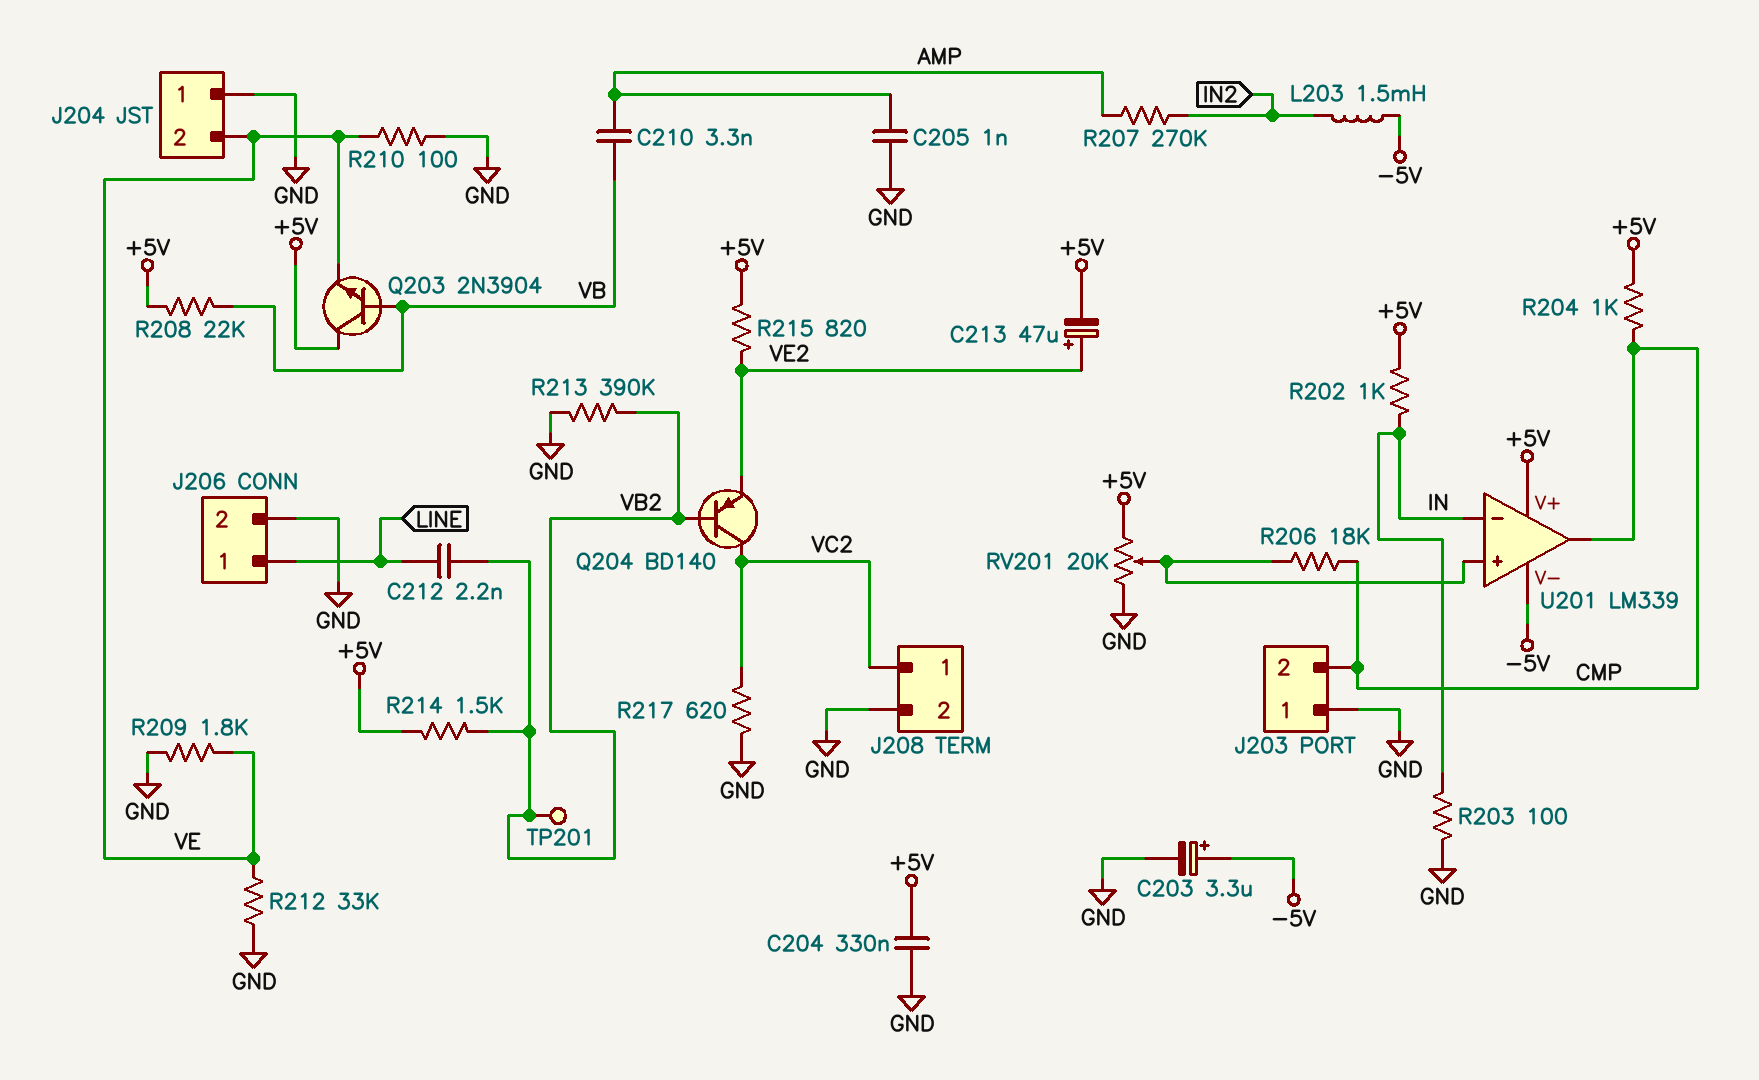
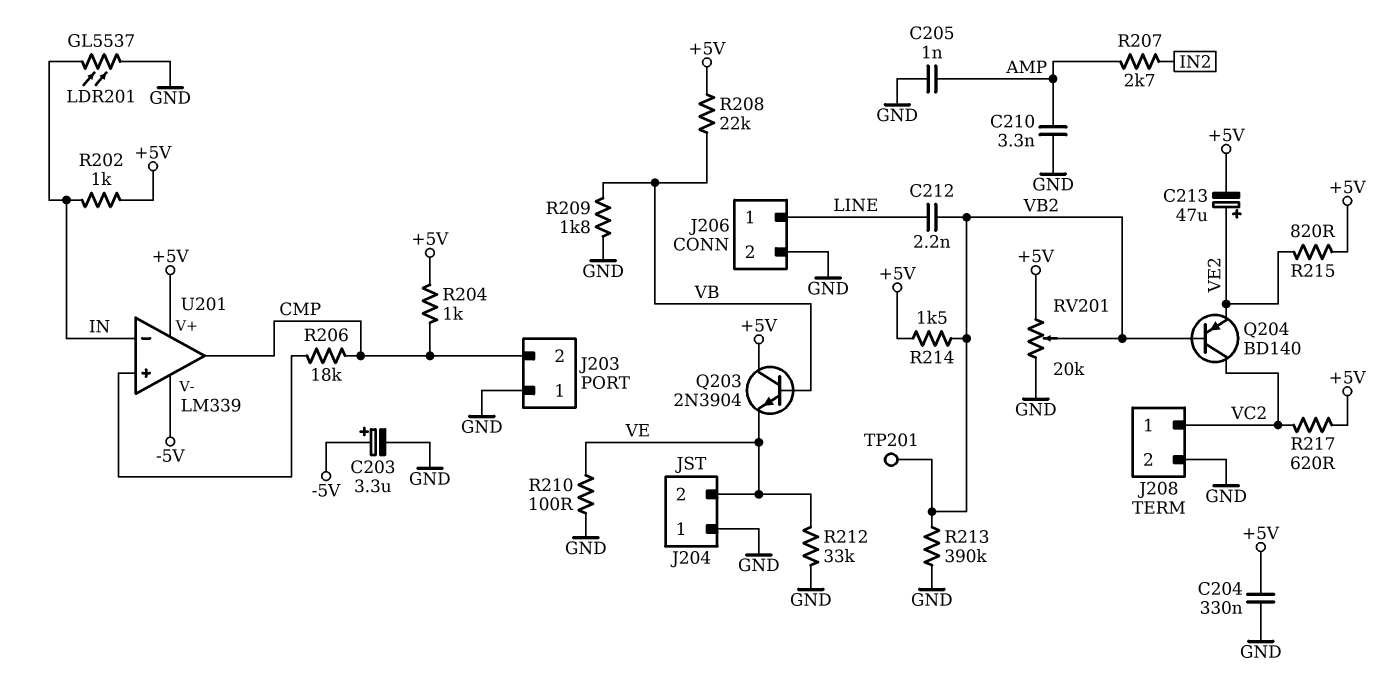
C210: 3.3nF (AMP, VB) -> 3.3nF (AMP, GND)
L203: 1.5mH (-5V, IN2) -> none
LDR201: none -> GL5537 (GND, IN)
R203: 100 (GND, IN) -> none
R207: 270k (AMP, IN2) -> 2.7k (AMP, IN2)
R209: 1.8k (GND, VE) -> 1.8k (GND, VB)
R217: 620 (GND, VC2) -> 620 (+5V, VC2)
RV201: 20k (+5V, GND, wiper U201/in+) -> 20k (+5V, GND, wiper VB2)

